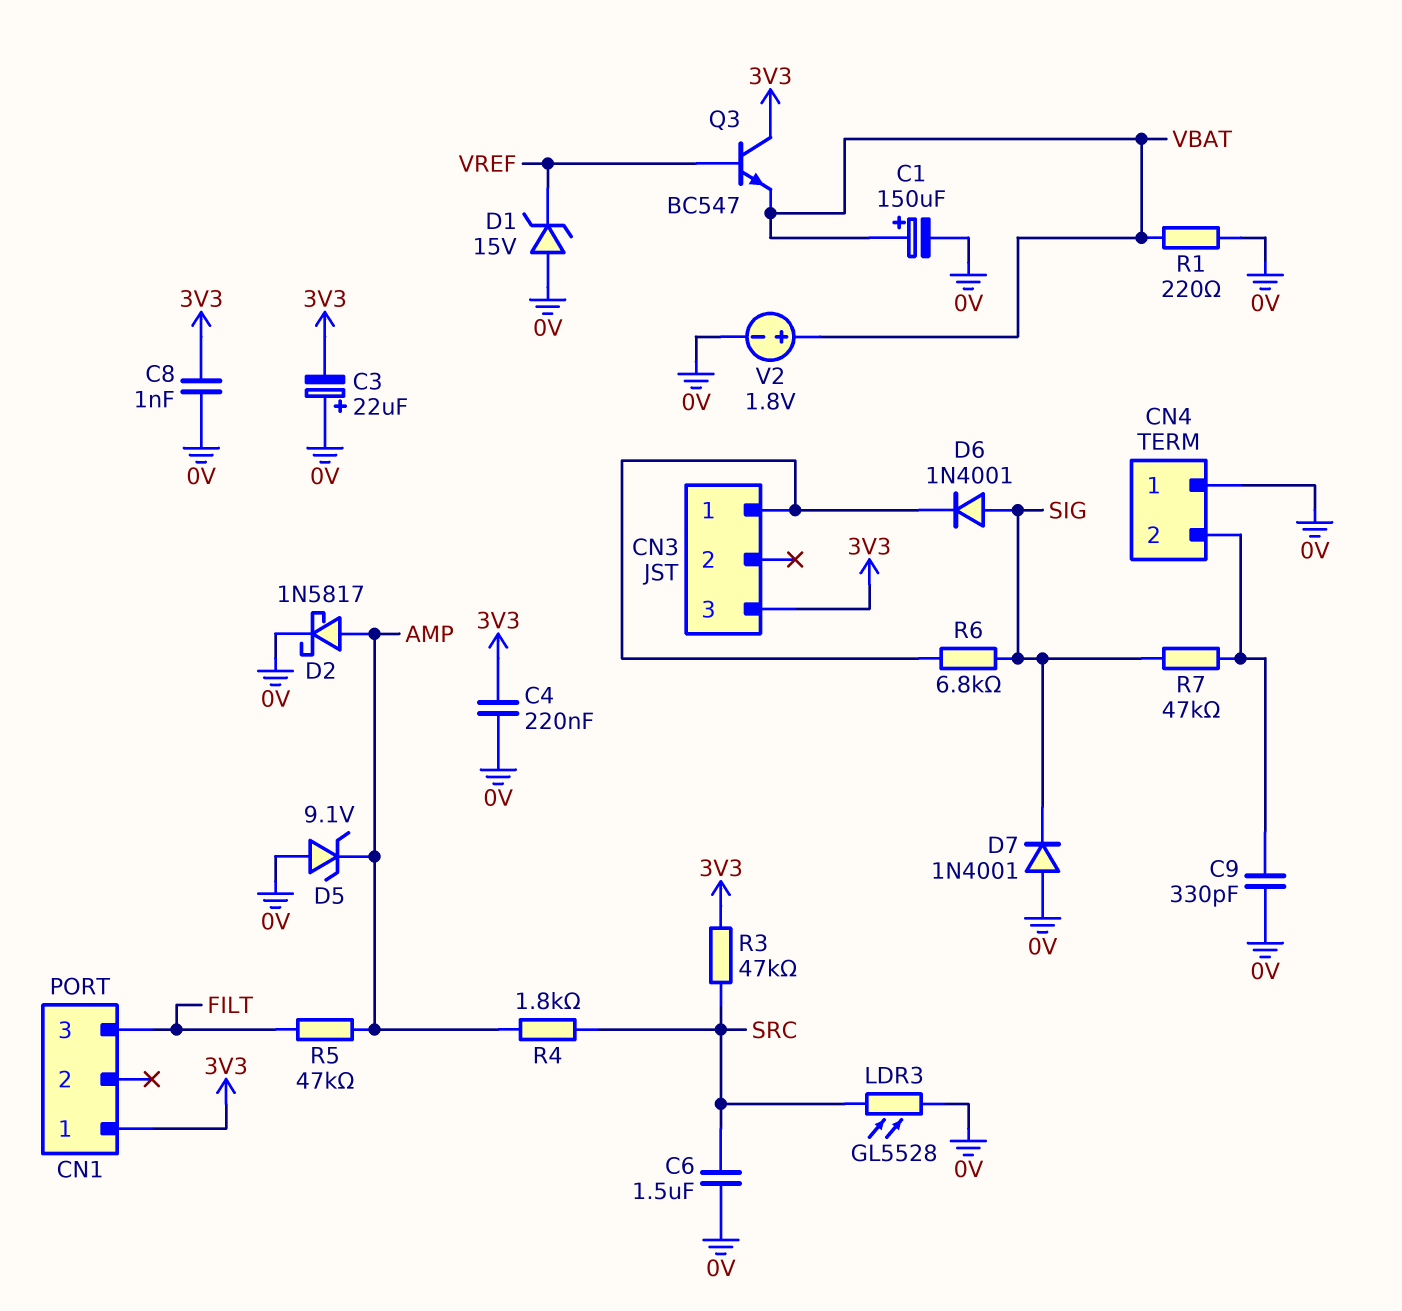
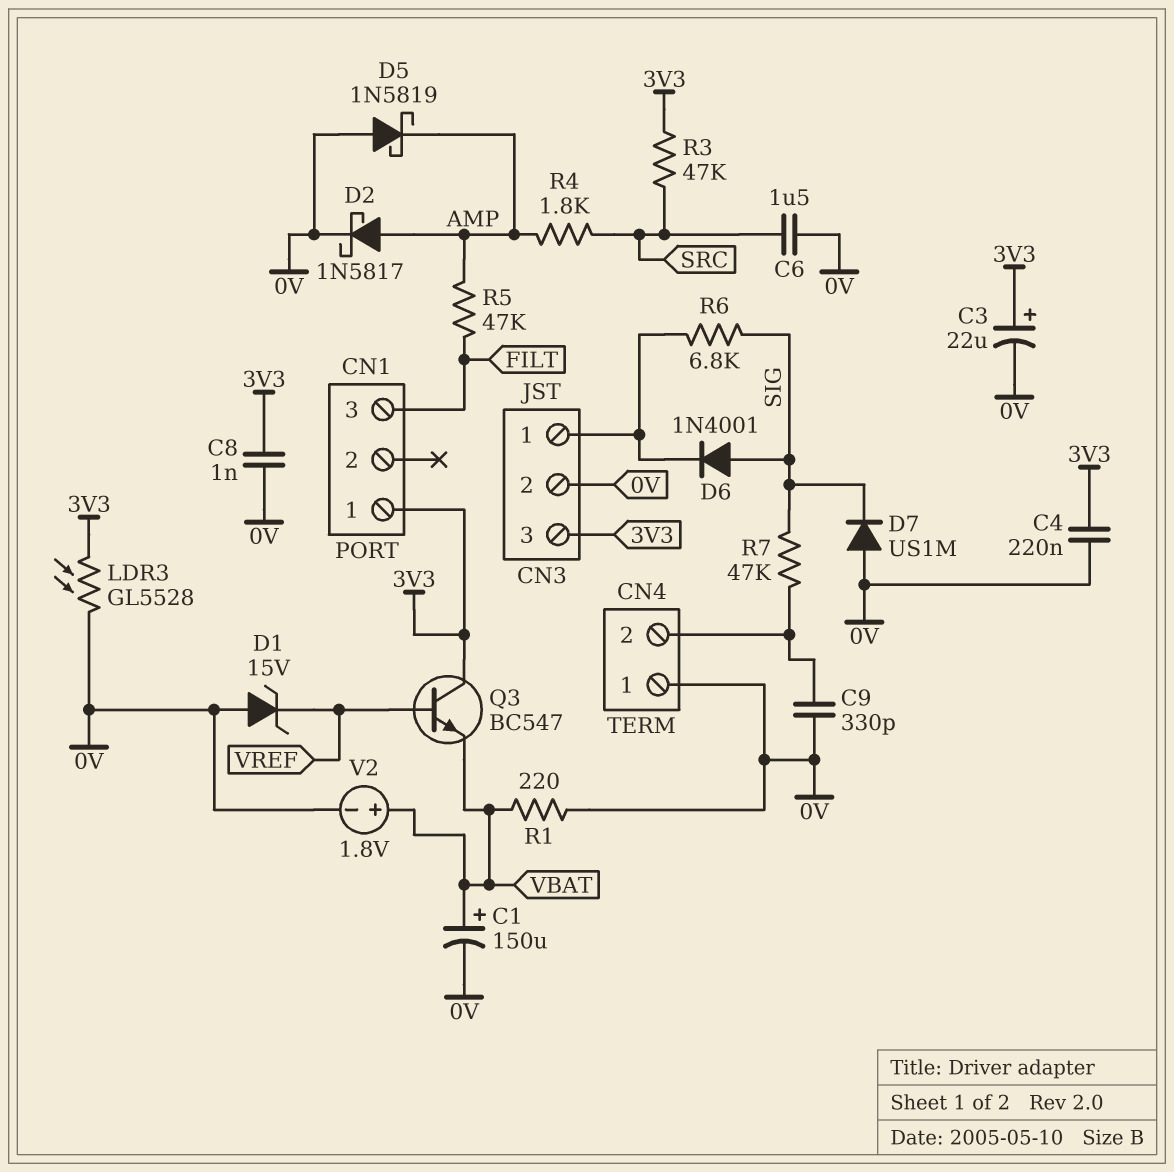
C3: 22uF (plus 0V, minus 3V3) -> 22uF (plus 3V3, minus 0V)
CN3 pin 2: none -> 0V
D5: zener 9.1V (A 0V, K AMP) -> schottky 1N5819 (A 0V, K AMP)
D7: diode 1N4001 (A 0V, K SIG) -> diode US1M (A 0V, K SIG)
LDR3: GL5528 (0V, SRC) -> GL5528 (0V, 3V3)

